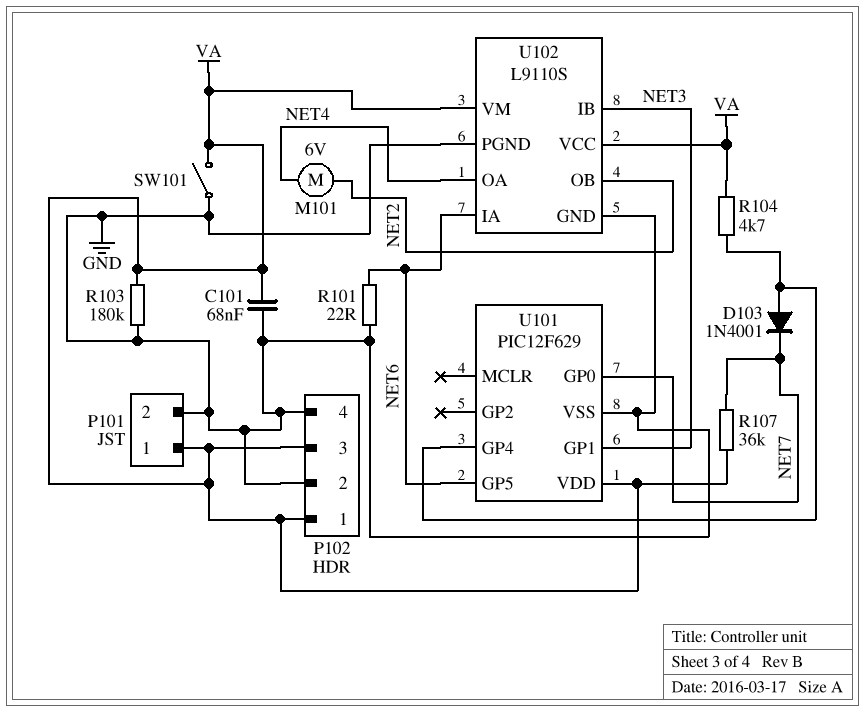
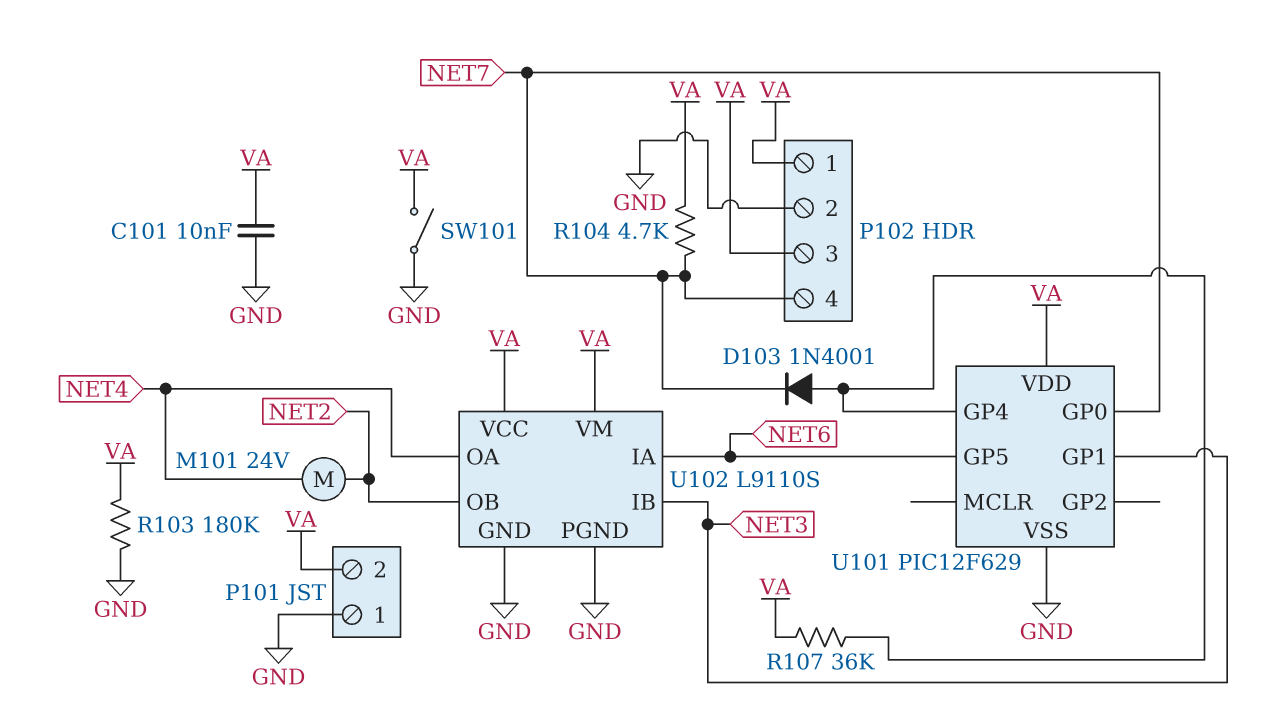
C101: 68nF (GND, VA) -> 10nF (GND, VA)
M101: motor 6V (NET2, NET4) -> motor 24V (NET2, NET4)
P101 pin 1: VA -> GND
P101 pin 2: GND -> VA
P102 pin 4: GND -> NET7
R101: 22 (GND, NET6) -> none
R104: 4.7k (U101/GP4, VA) -> 4.7k (NET7, VA)
R107: 36k (NET7, VA) -> 36k (U101/GP4, VA)

